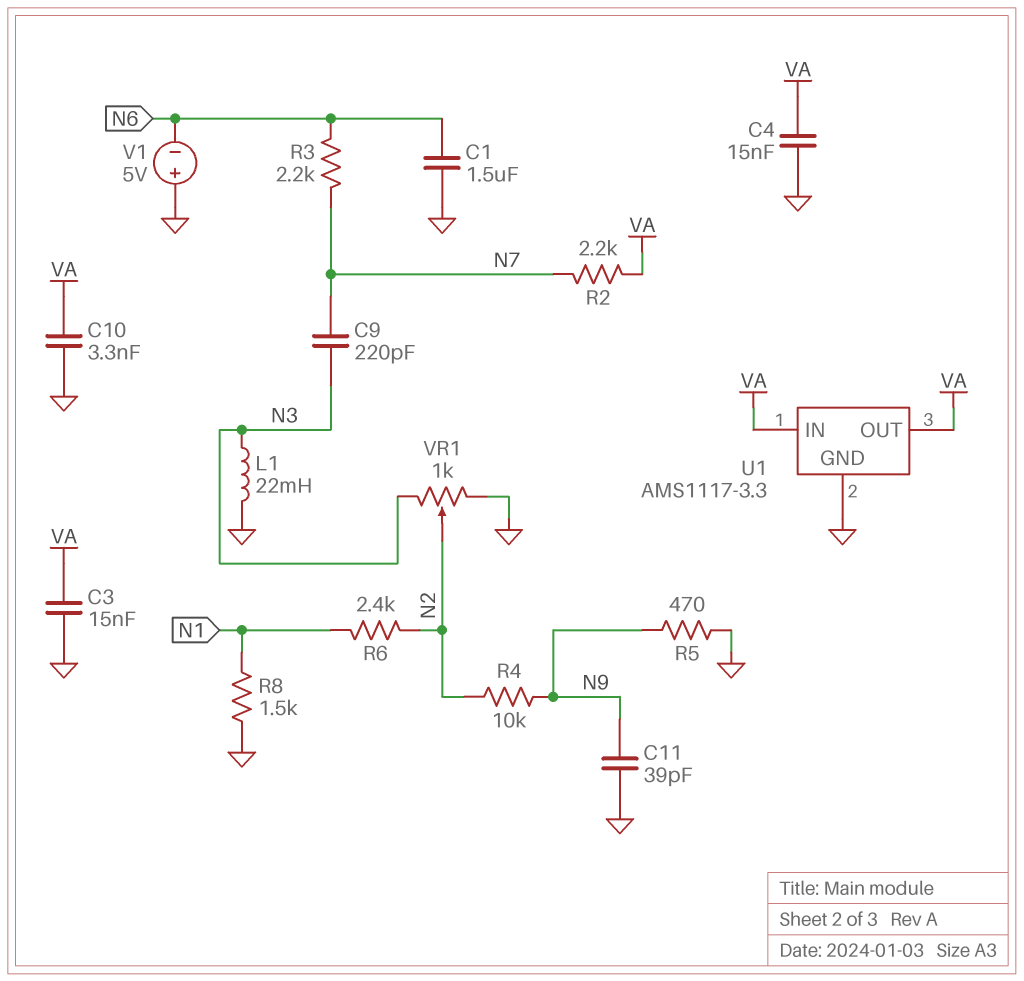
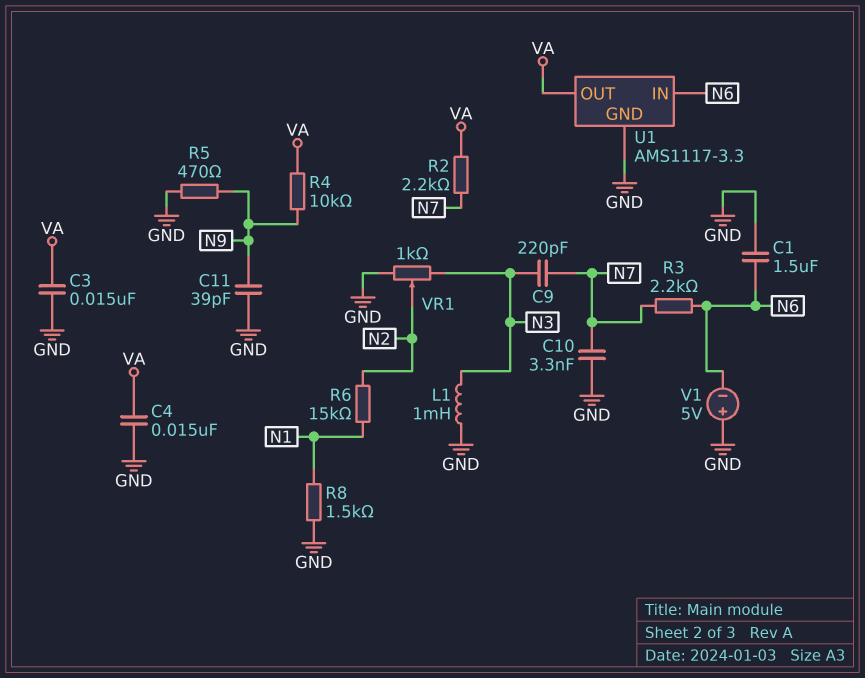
C10: 3.3nF (GND, VA) -> 3.3nF (GND, N7)
L1: 22mH (GND, N3) -> 1mH (GND, N3)
R4: 10k (N2, N9) -> 10k (N9, VA)
R6: 2.4k (N1, N2) -> 15k (N1, N2)
U1 pin IN: VA -> N6

